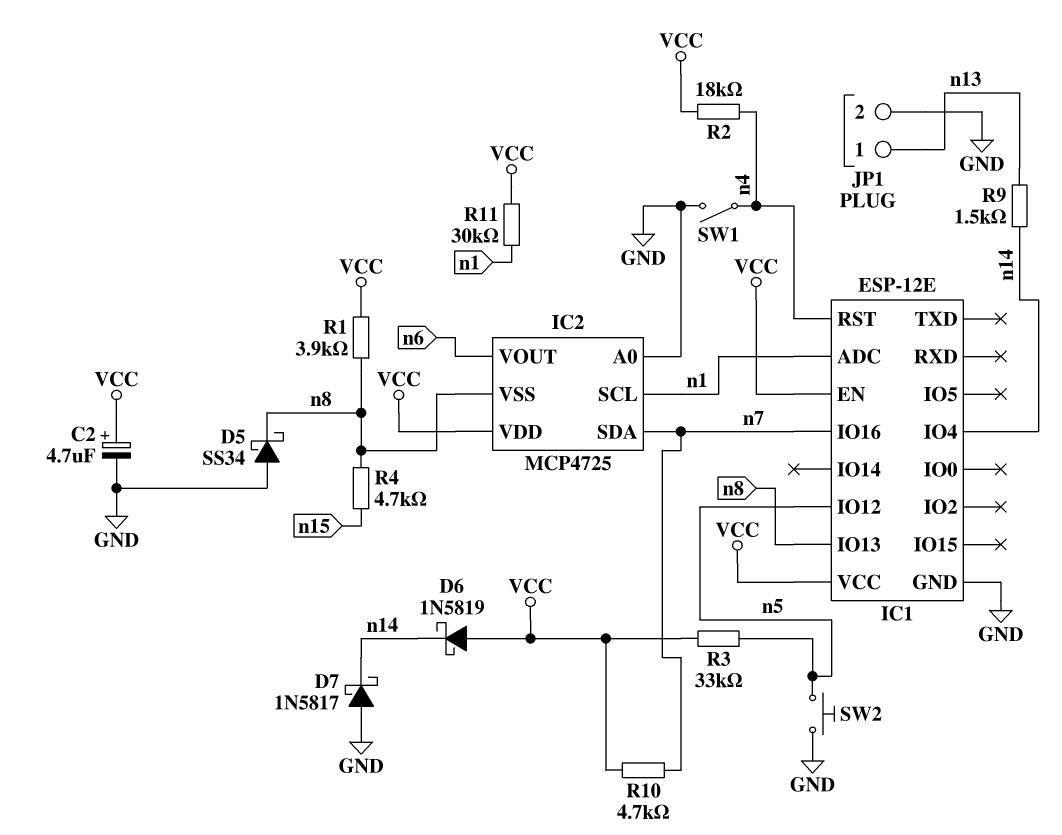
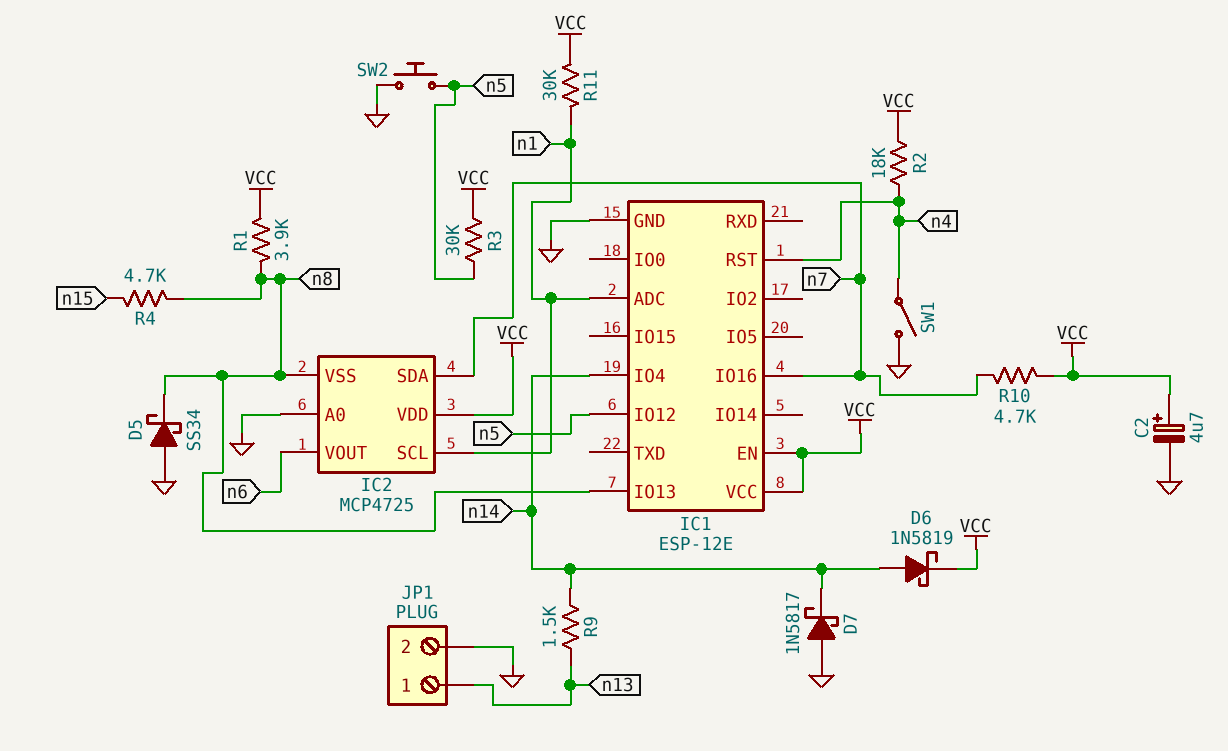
D6: schottky 1N5819 (A VCC, K n14) -> schottky 1N5819 (A n14, K VCC)
R3: 33k (VCC, n5) -> 30k (VCC, n5)

